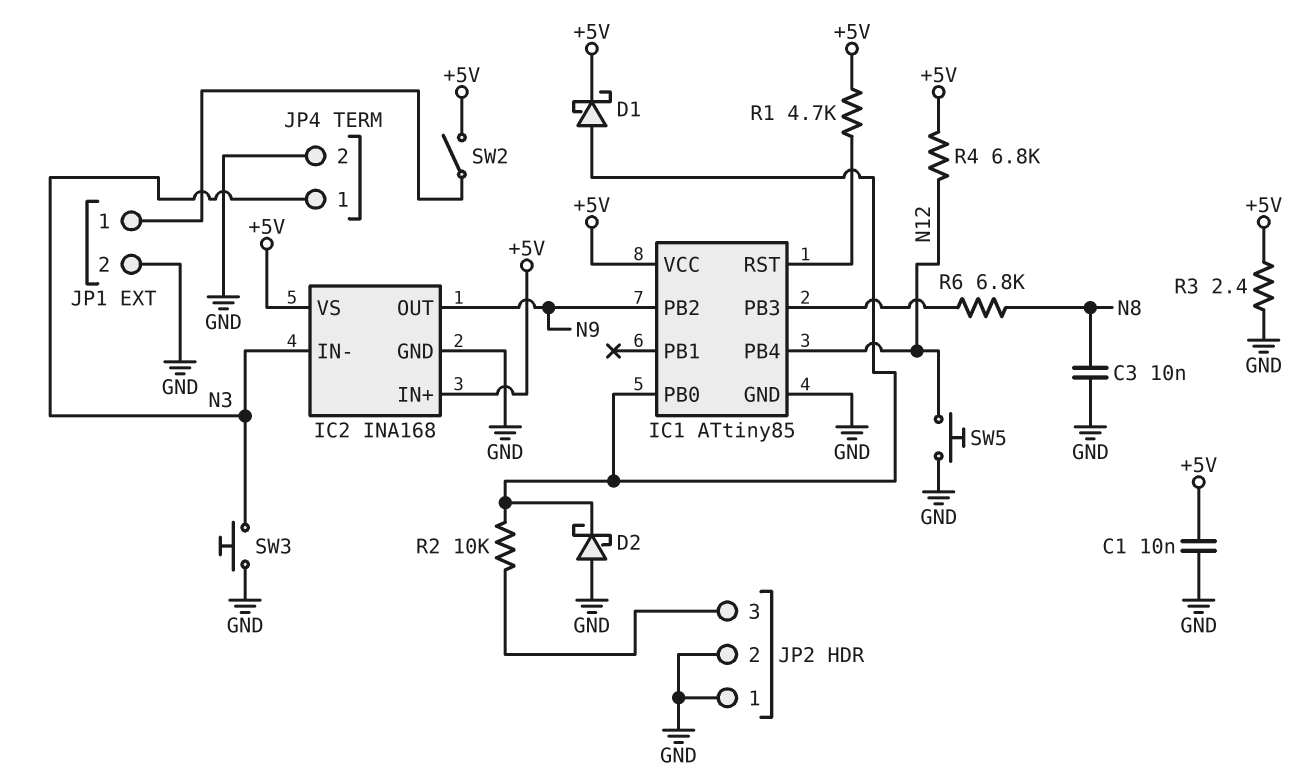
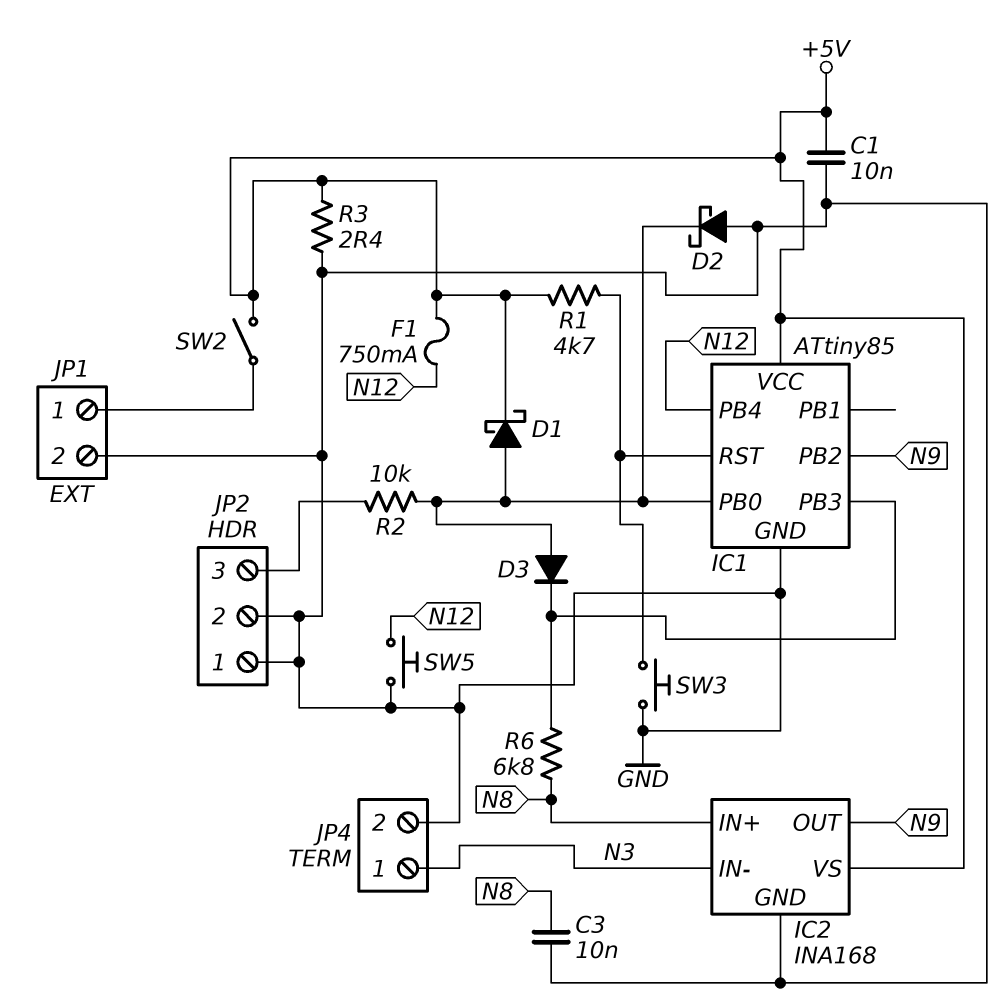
D3: none -> diode (A IC1/PB0, K IC1/PB3)
F1: none -> 750mA (+5V, N12)
IC2 pin IN+: +5V -> N8
R4: 6.8k (+5V, N12) -> none
SW3: button (GND, N3) -> button (GND, IC1/RST)

